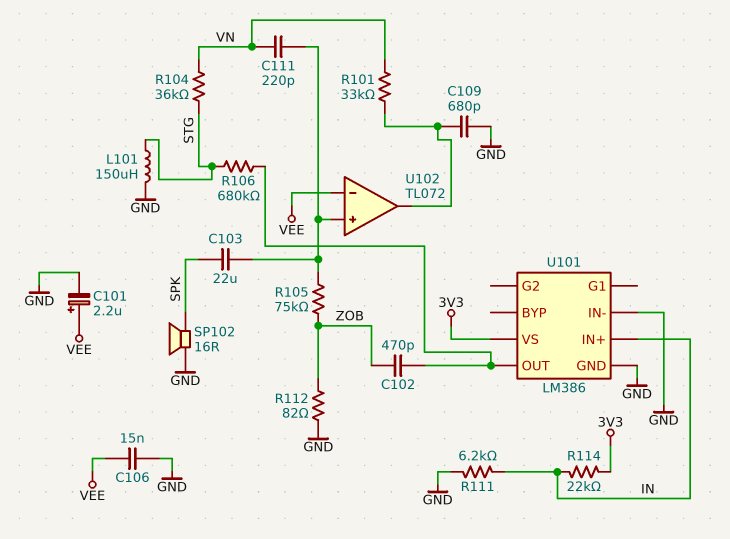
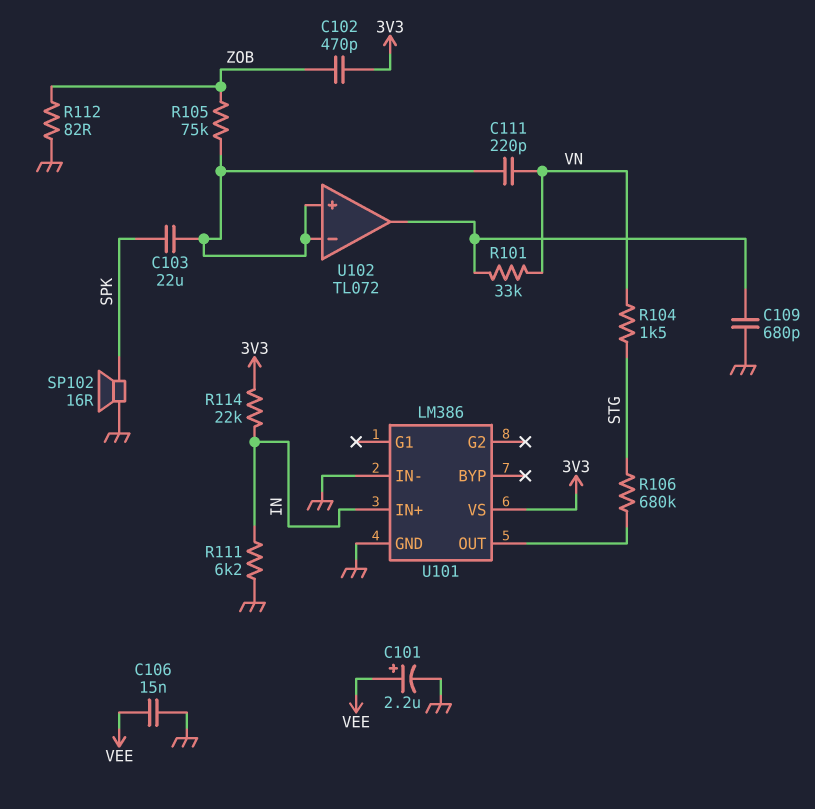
C102: 470pF (U101/OUT, ZOB) -> 470pF (3V3, ZOB)
L101: 150uH (GND, STG) -> none
R104: 36k (STG, VN) -> 1.5k (STG, VN)
U102 pin in-: VEE -> U102/in+

